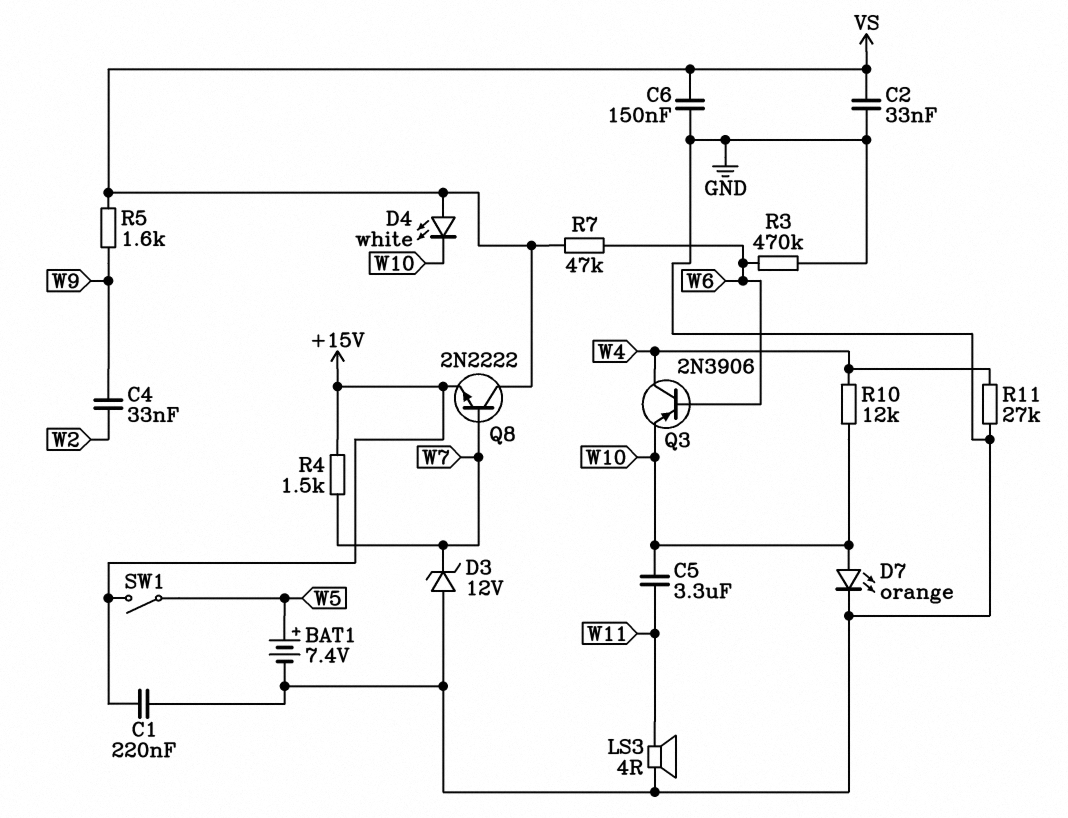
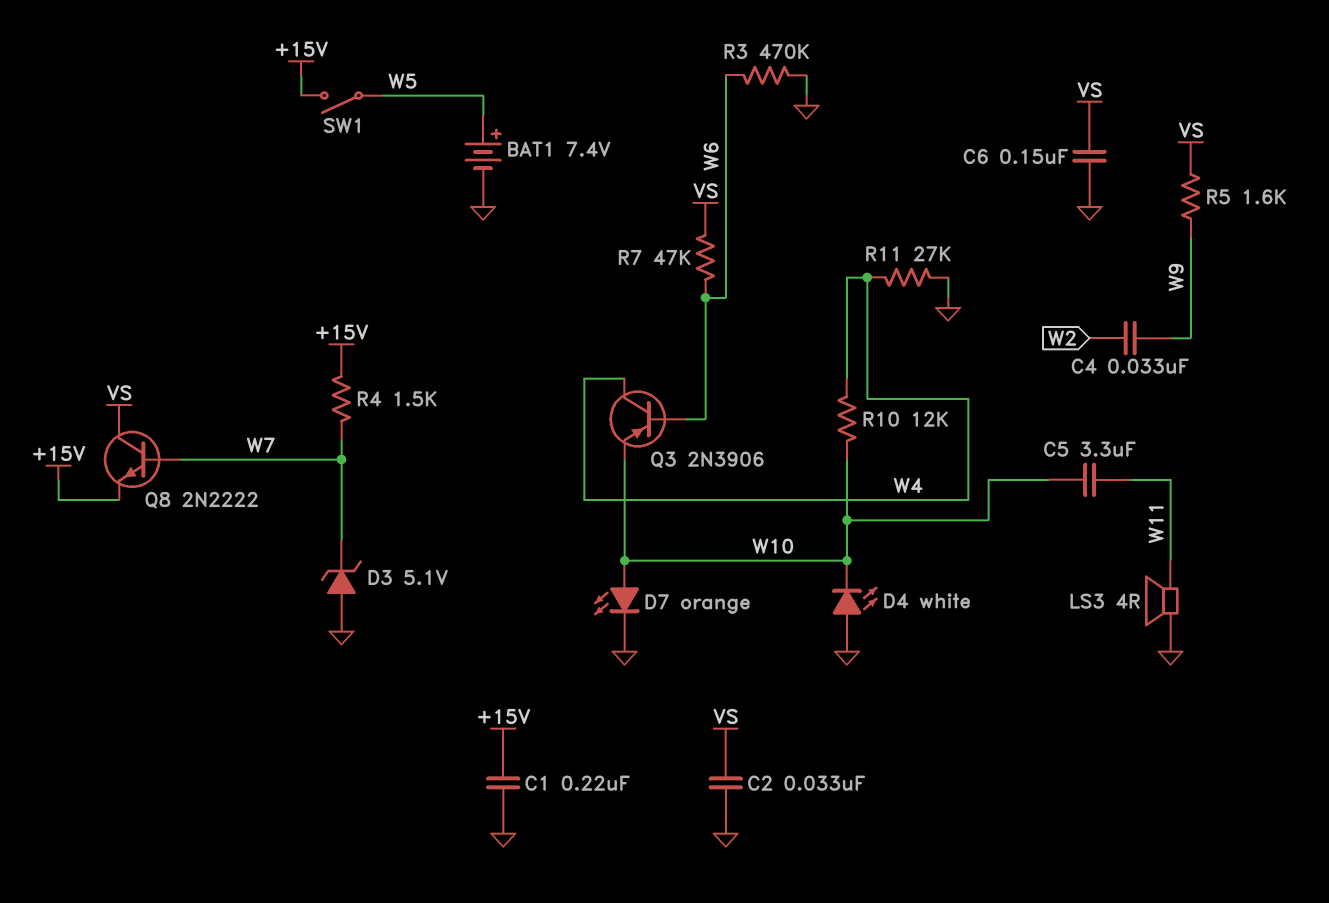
D3: zener 12V (A GND, K W7) -> zener 5.1V (A GND, K W7)
D4: LED white (A VS, K W10) -> LED white (A GND, K W10)

